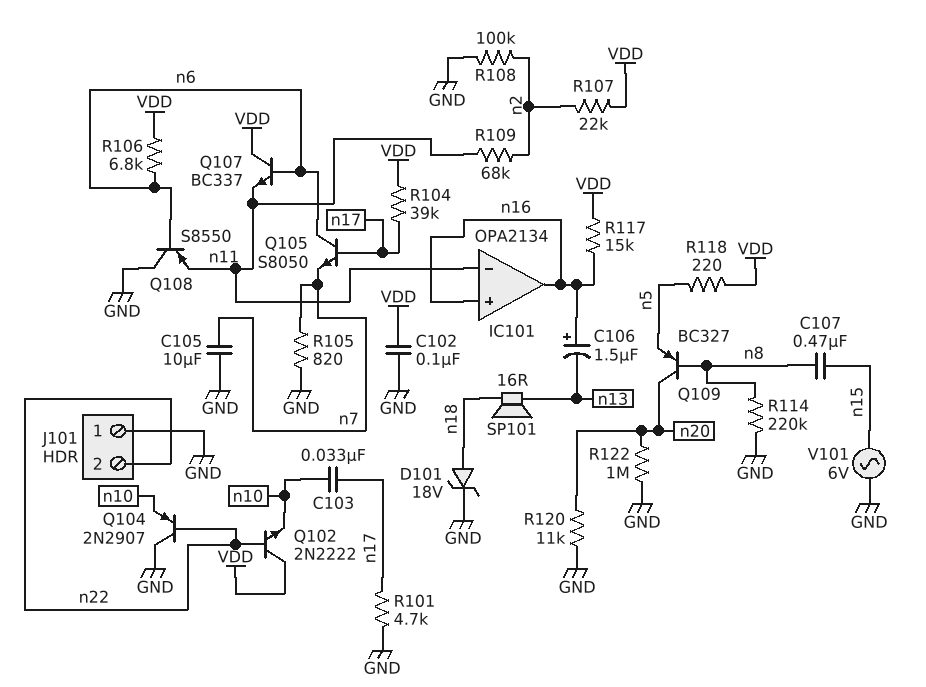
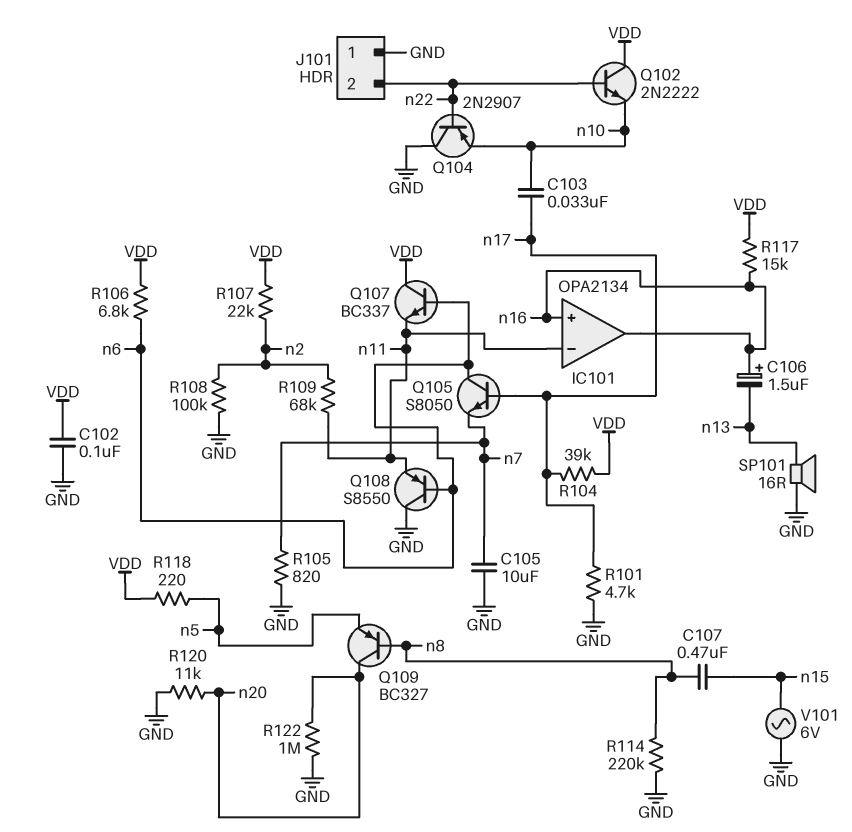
D101: zener 18V (A n18, K GND) -> none
SP101: speaker 16R (n13, n18) -> speaker 16R (GND, n13)

